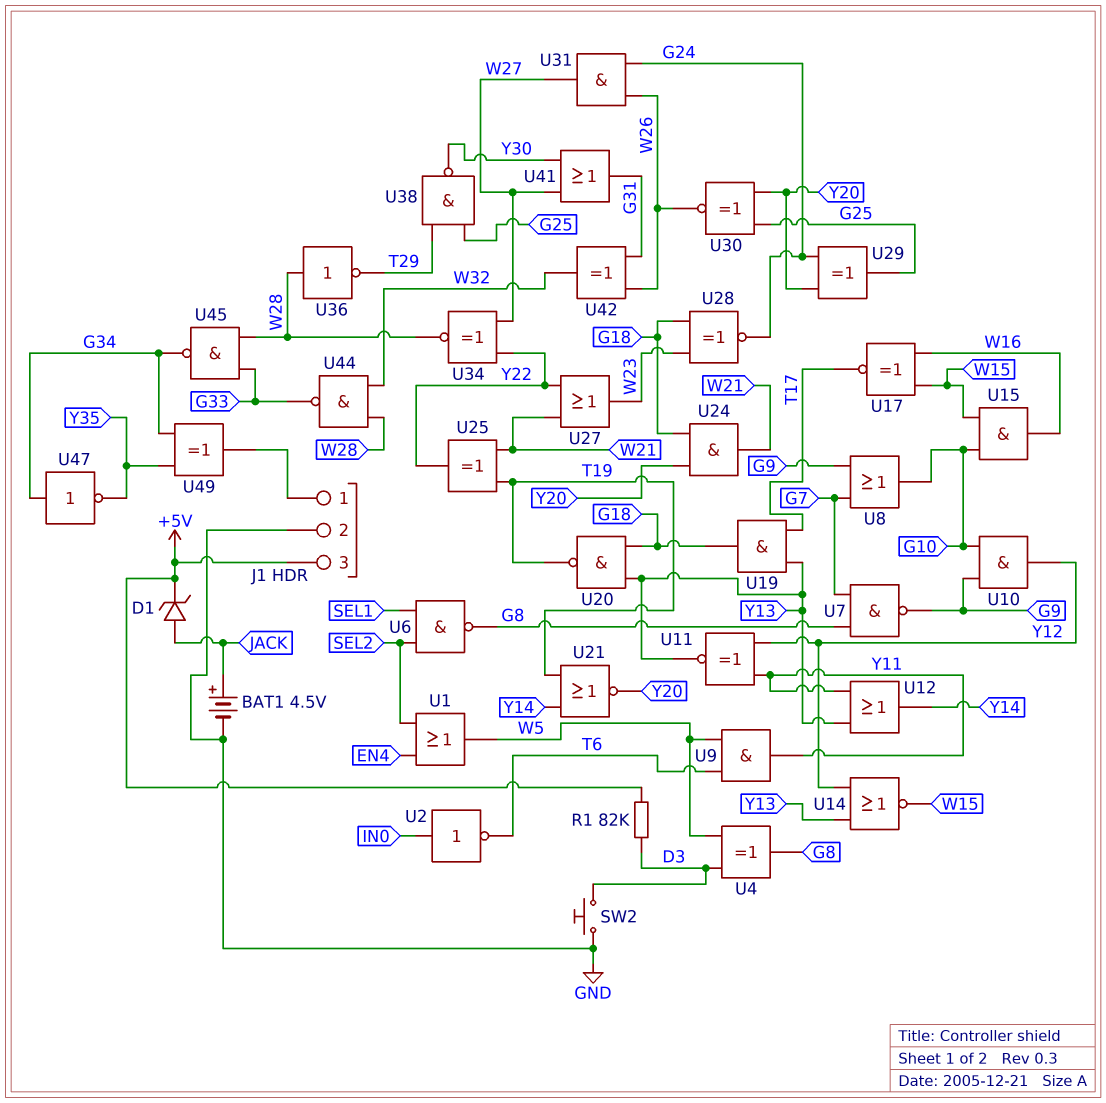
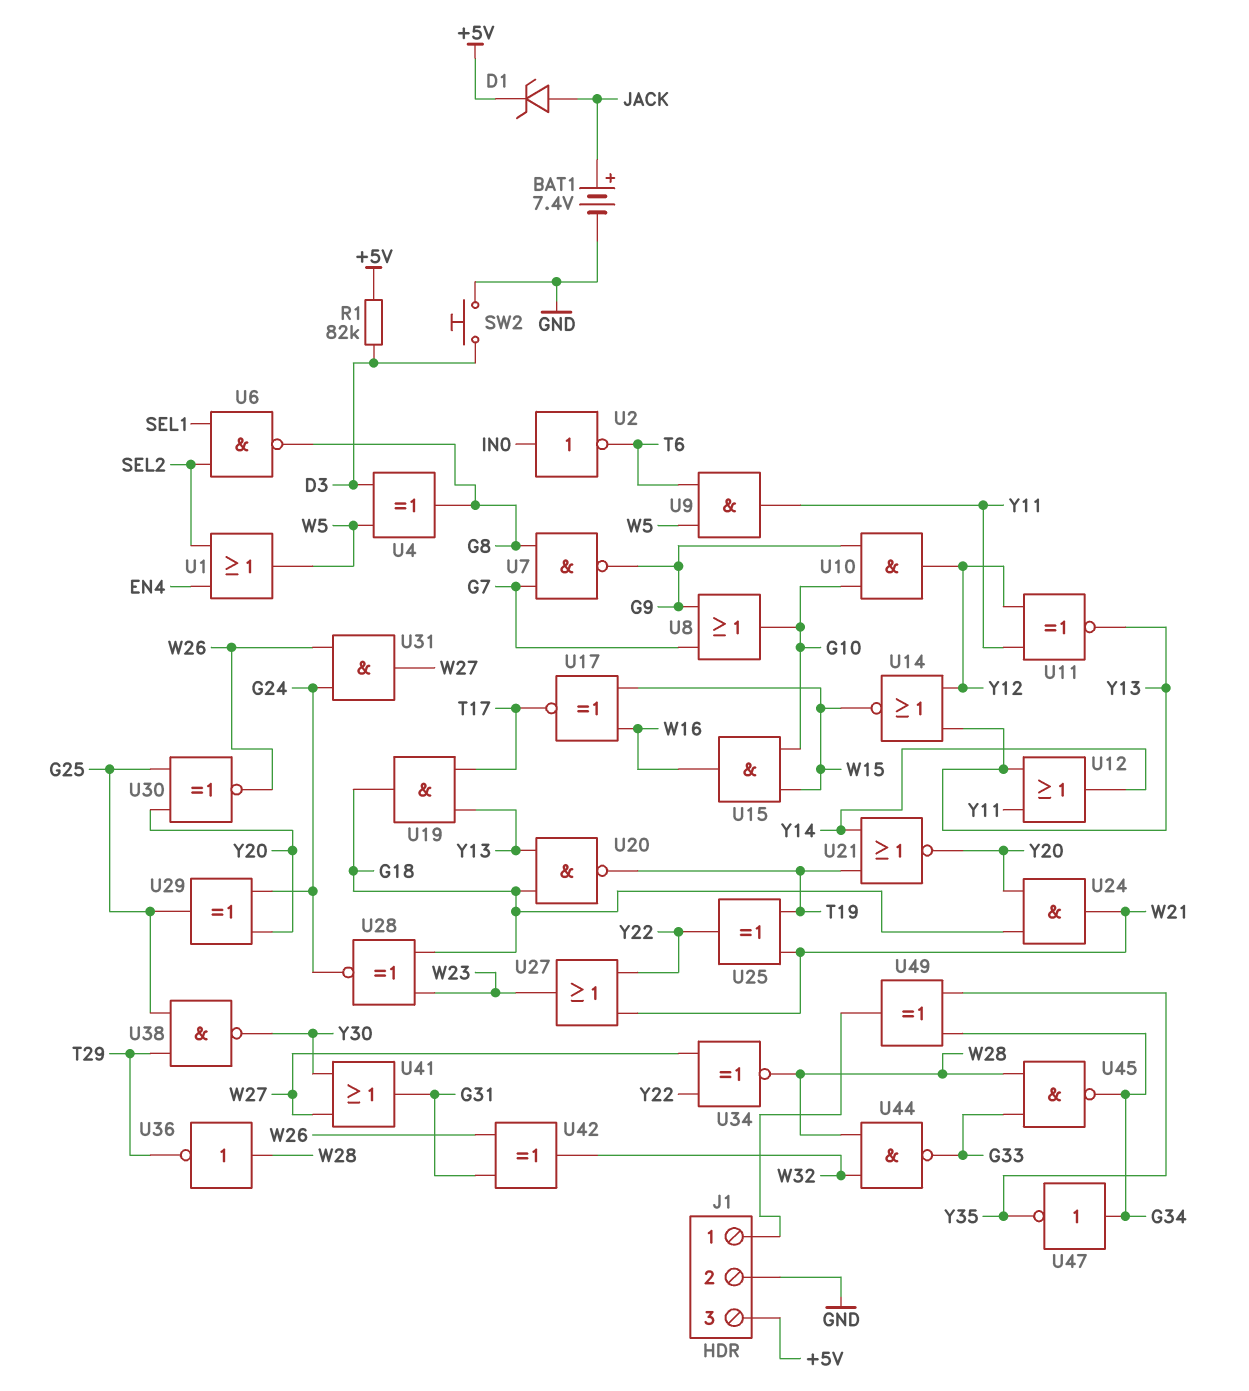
BAT1: 4.5V (plus JACK, minus GND) -> 7.4V (plus JACK, minus GND)

